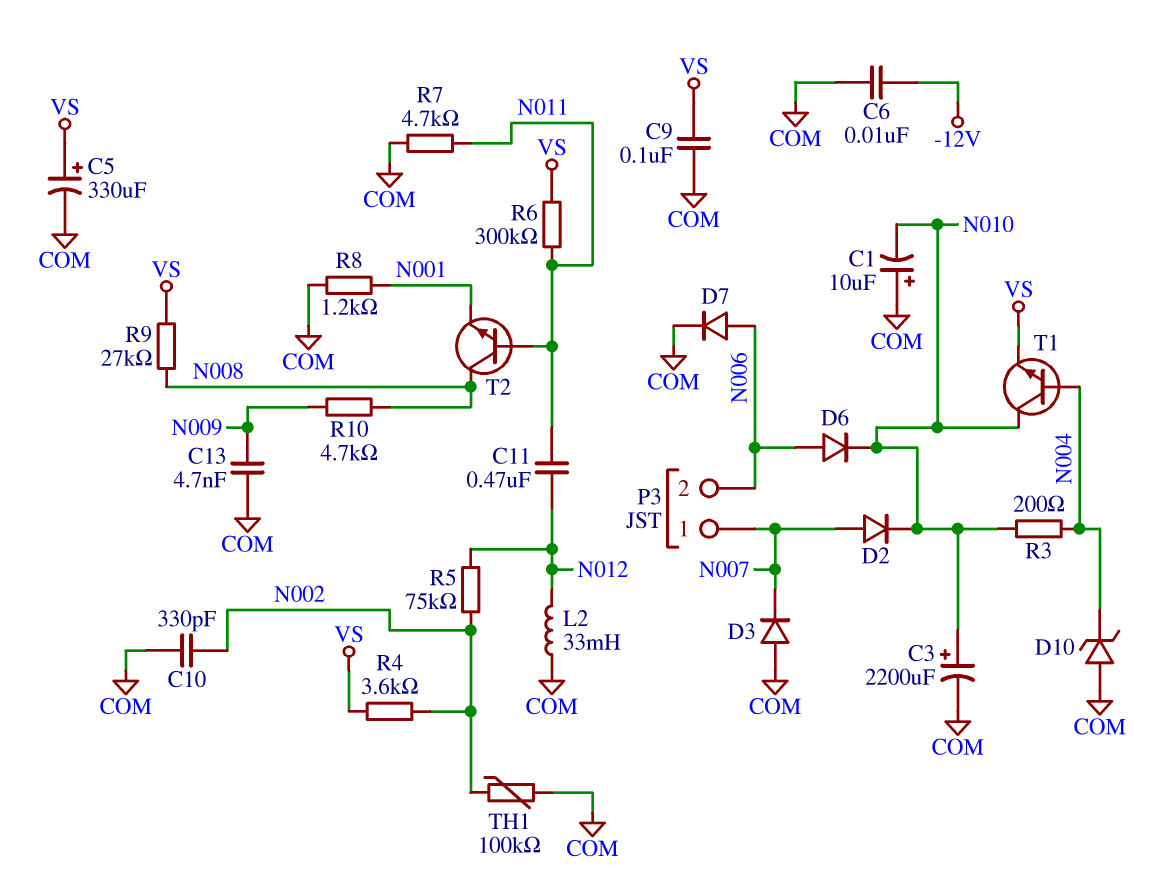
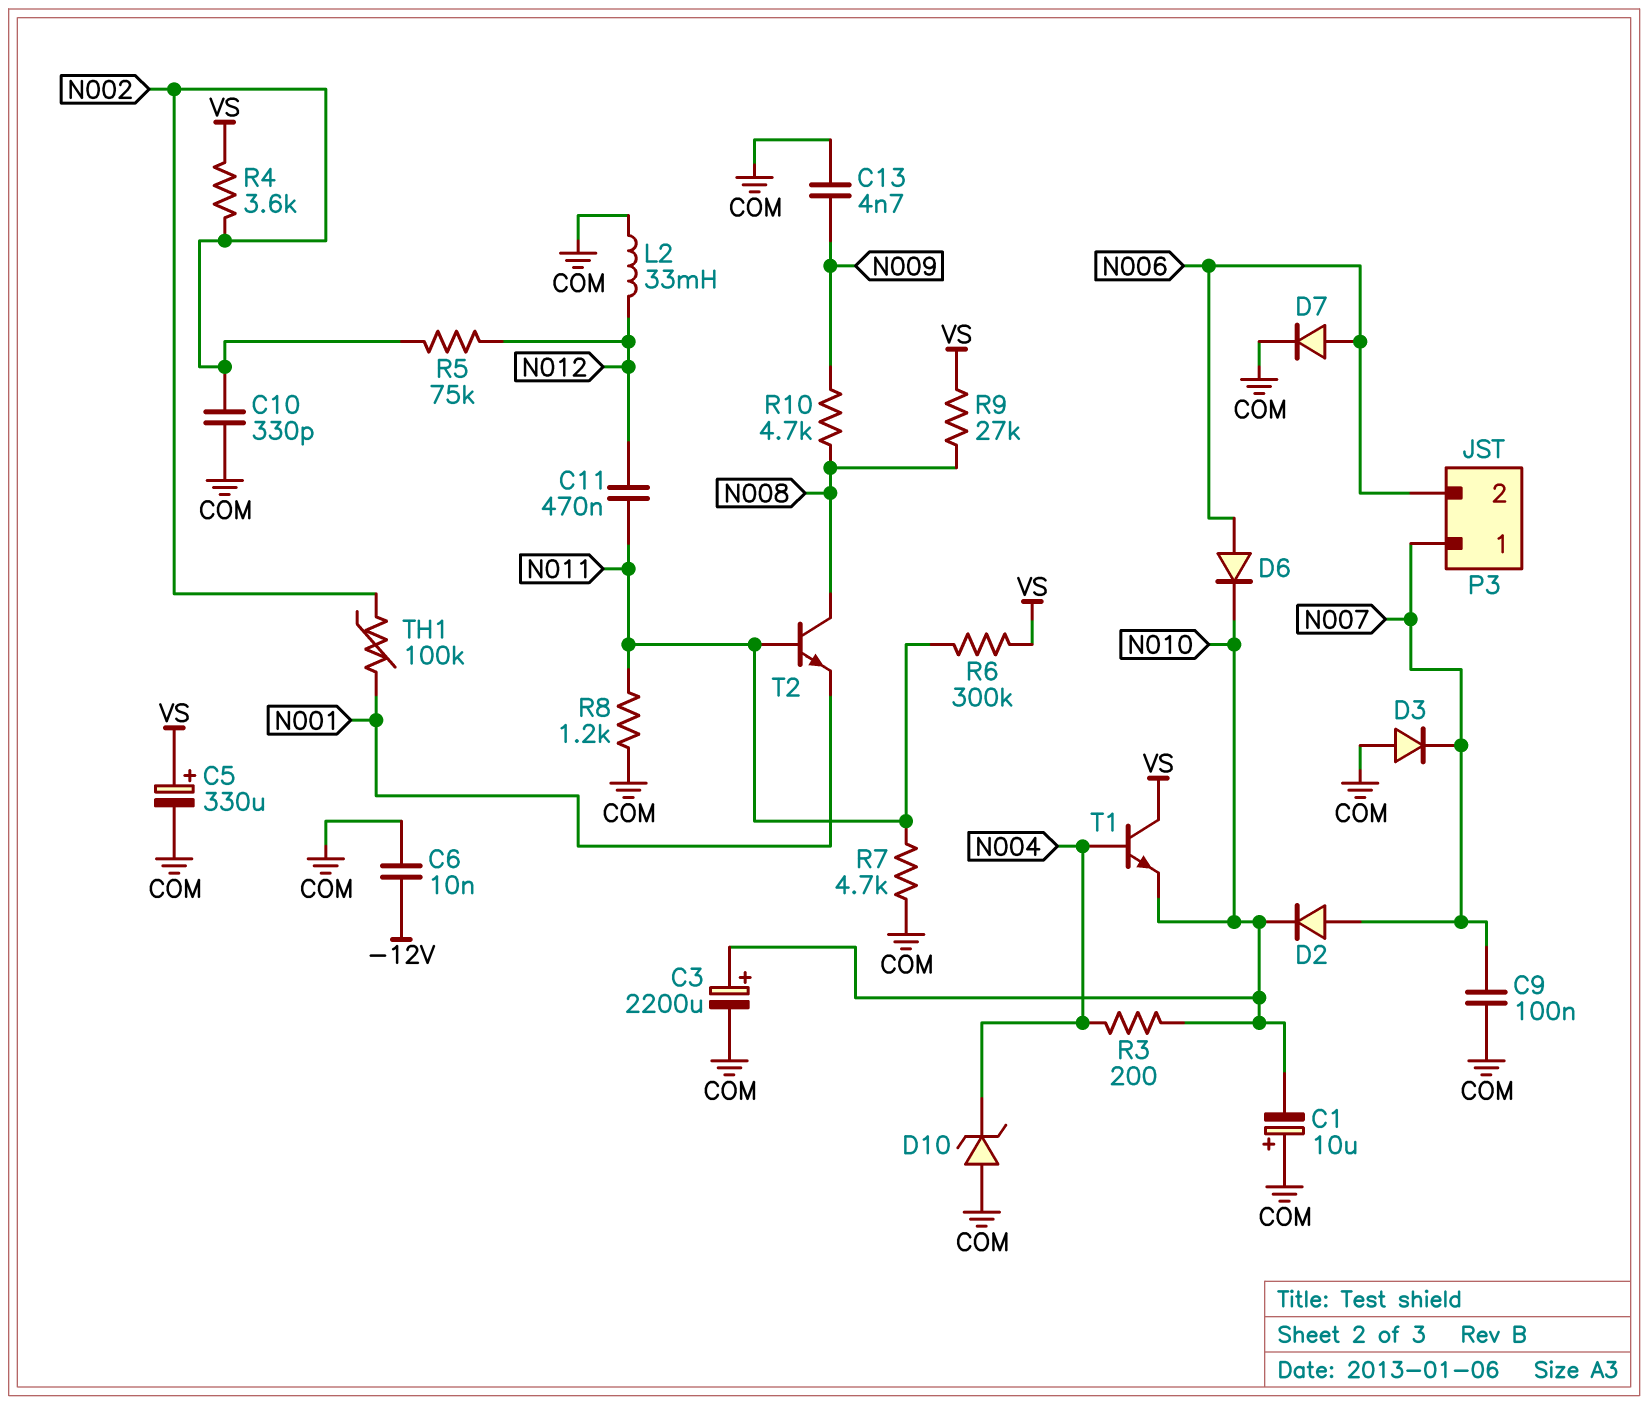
C9: 100nF (COM, VS) -> 100nF (COM, N007)
R8: 1.2k (COM, N001) -> 1.2k (COM, N011)
T1: NPN (B N004, C N010, E VS) -> NPN (B N004, C VS, E N010)
TH1: 100k (COM, N002) -> 100k (N001, N002)

